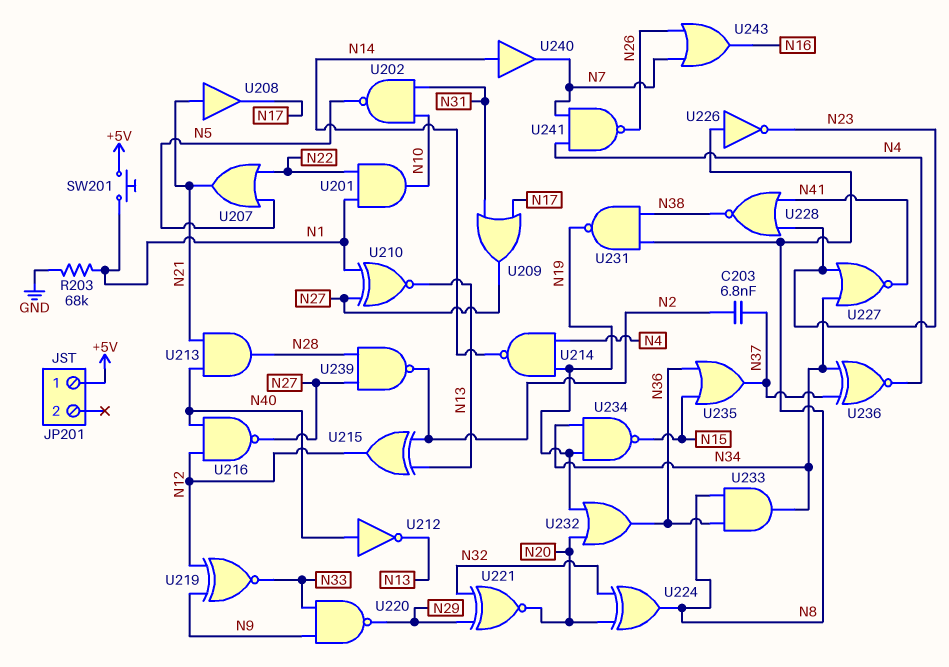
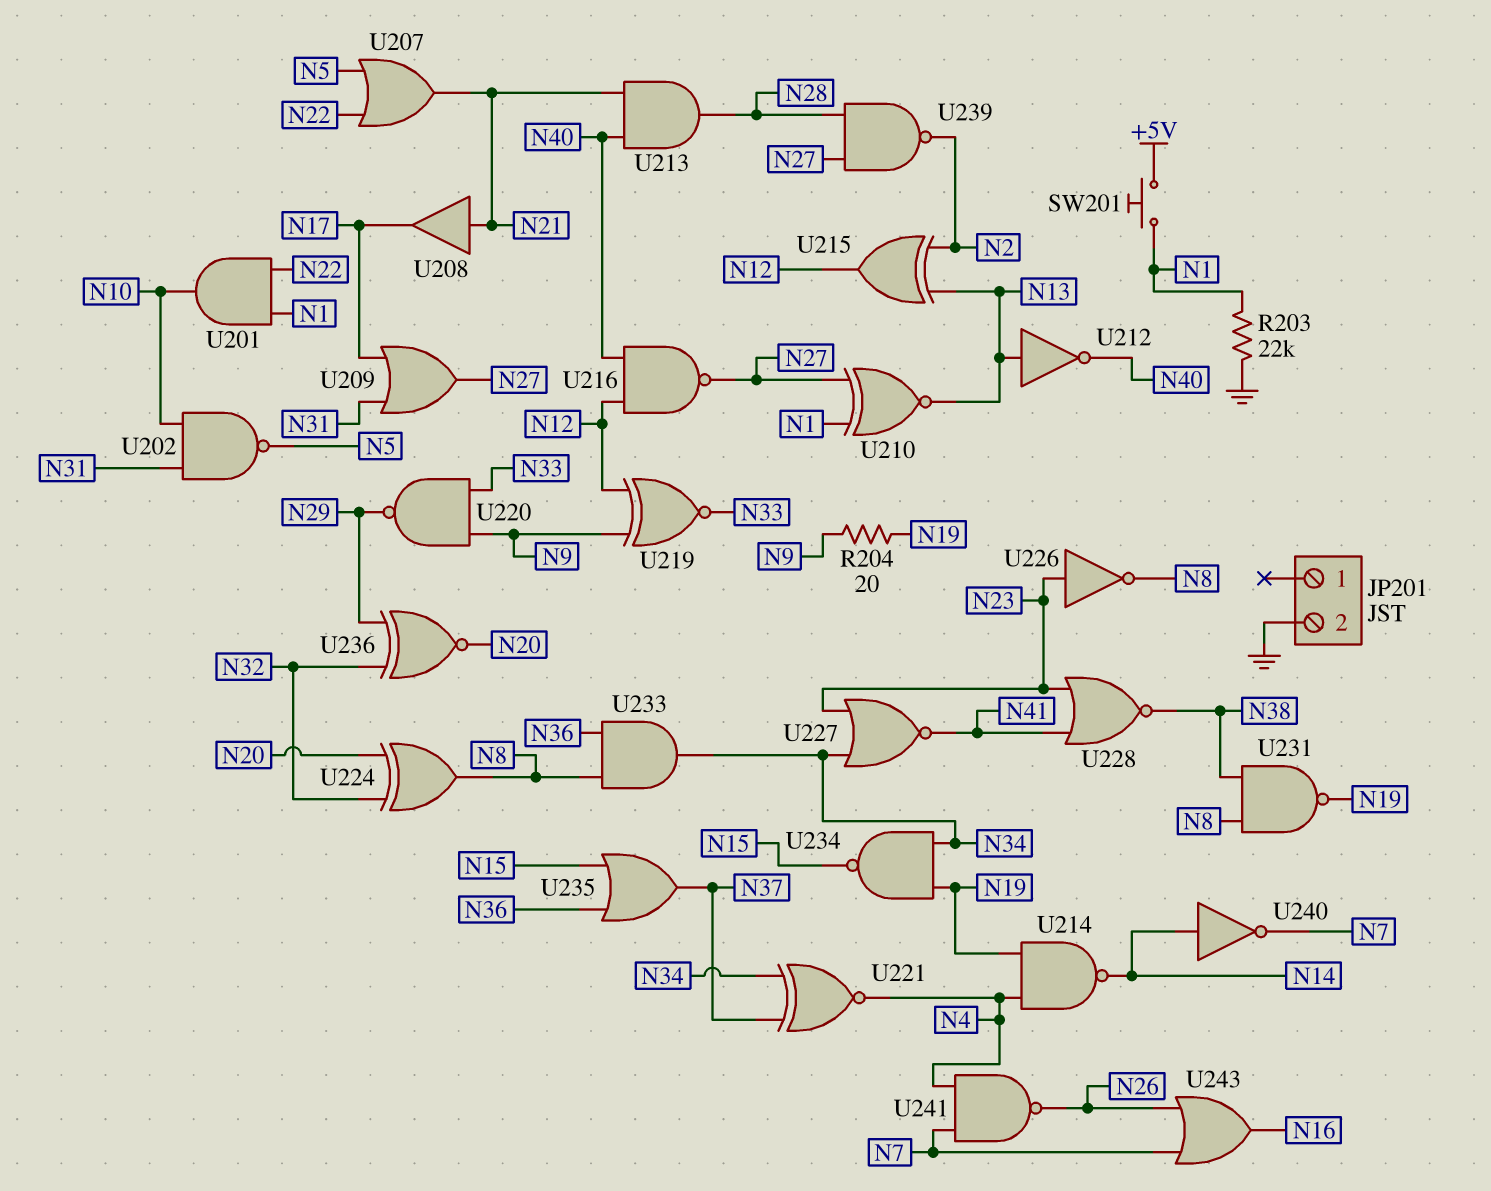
C203: 6.8nF (N2, N37) -> none
JP201 pin 1: +5V -> none
JP201 pin 2: none -> GND
R203: 68k (GND, N1) -> 22k (GND, N1)
R204: none -> 20 (N9, N19)
U212: NOT (in N40, out N13) -> NOT (in N13, out N40)
U221: XNOR (in N29, in N32, out N20) -> XNOR (in N34, in N37, out N4)
U226: NOT (in N8, out N23) -> NOT (in N23, out N8)
U232: OR (in N19, in N20, out N36) -> none
U236: XNOR (in N34, in N37, out N4) -> XNOR (in N29, in N32, out N20)
U240: buffer (in N14, out N7) -> NOT (in N14, out N7)

